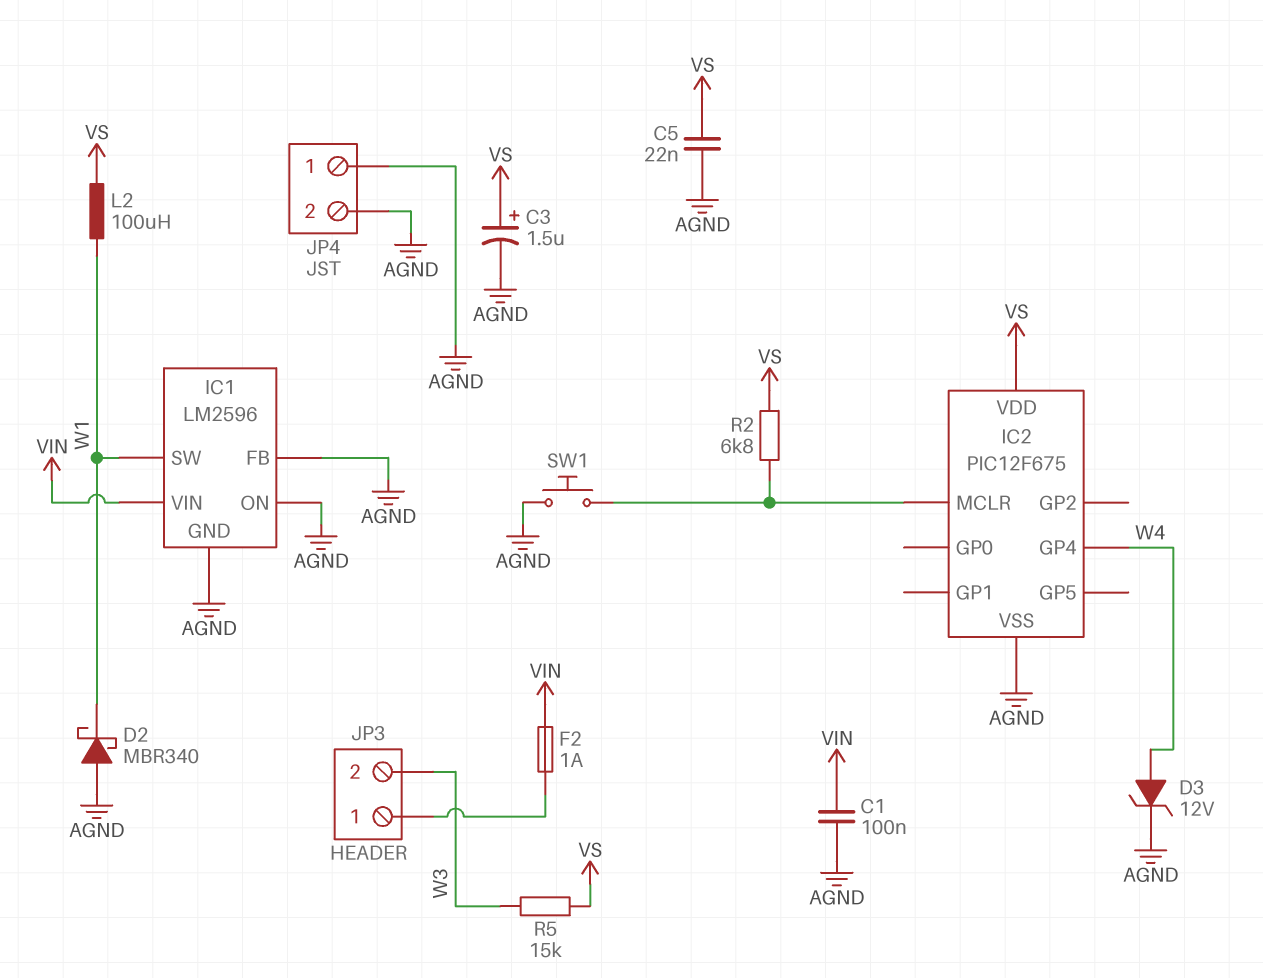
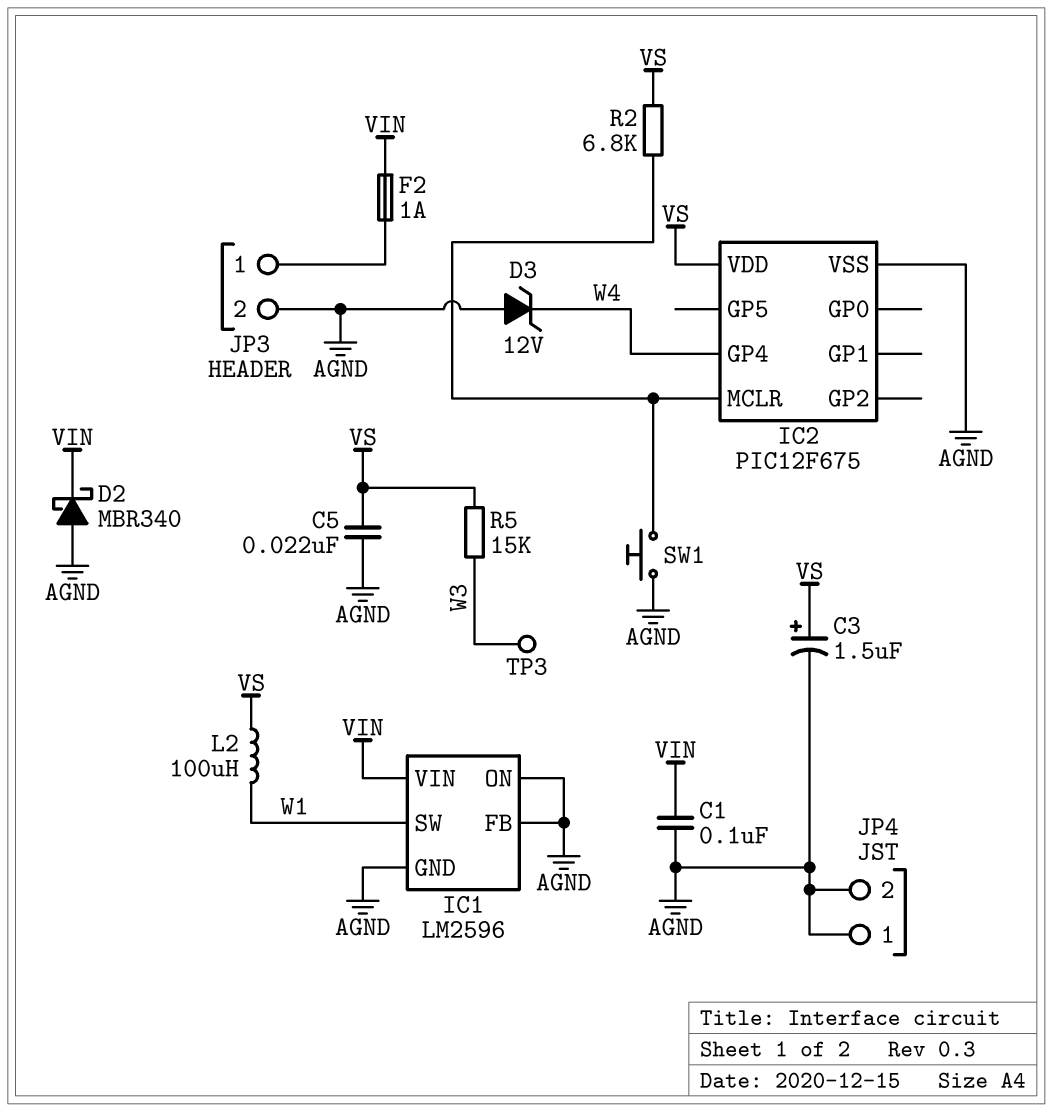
D2: schottky MBR340 (A AGND, K W1) -> schottky MBR340 (A AGND, K VIN)
D3: zener 12V (A W4, K AGND) -> zener 12V (A AGND, K W4)
JP3 pin 2: W3 -> AGND
TP3: none -> test point (W3)

